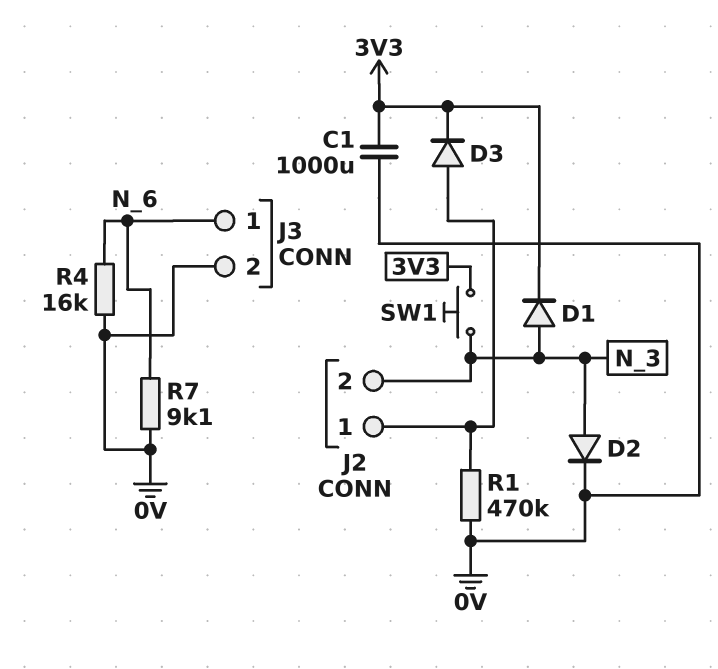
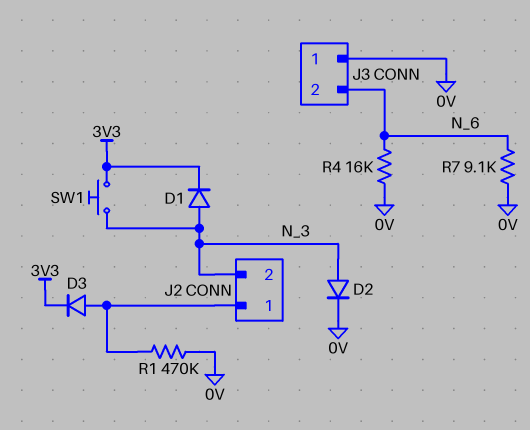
C1: 1000uF (0V, 3V3) -> none
J3 pin 1: N_6 -> 0V
J3 pin 2: 0V -> N_6

